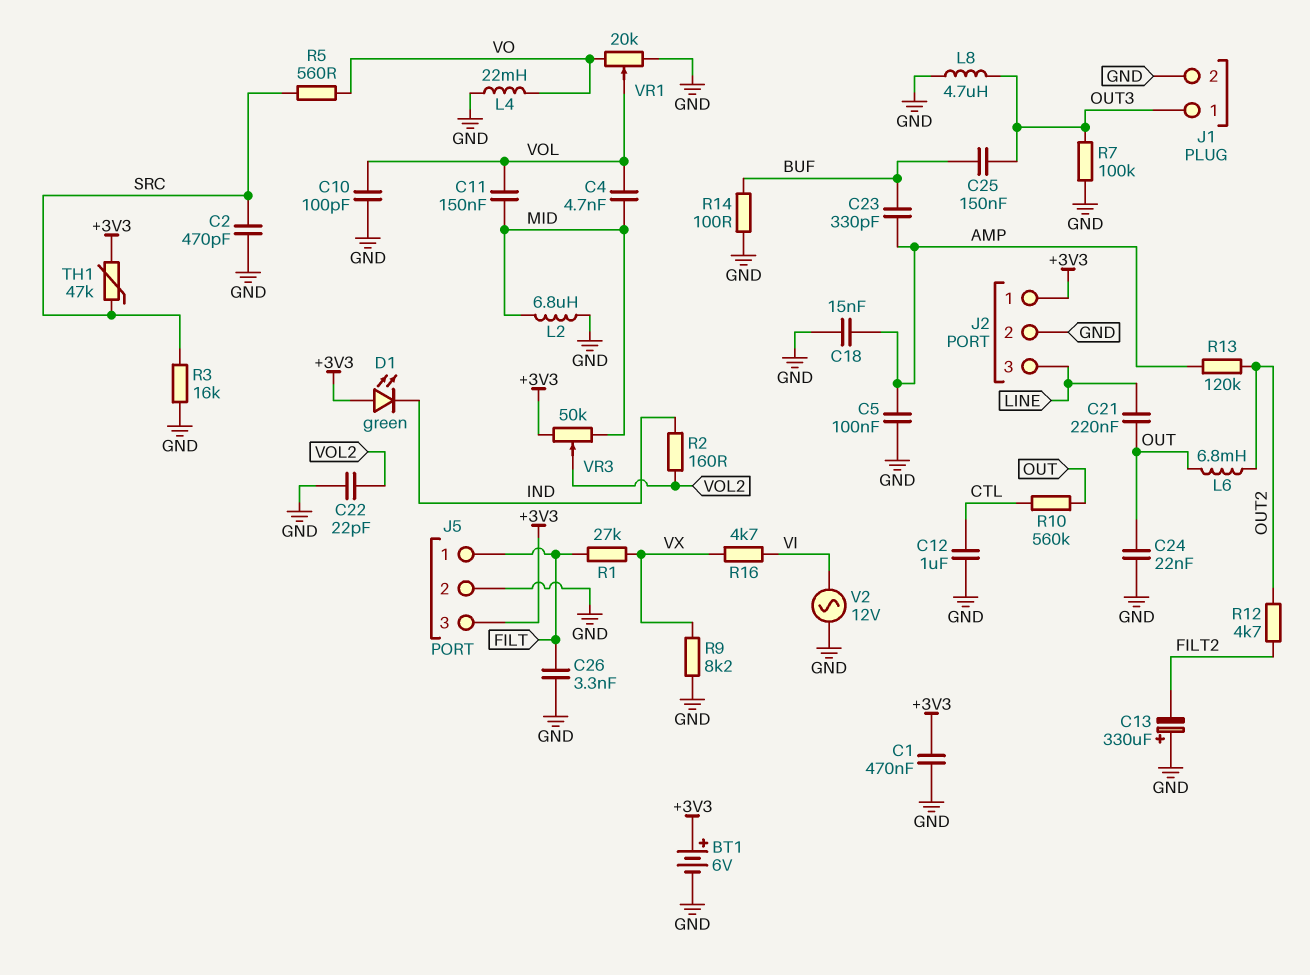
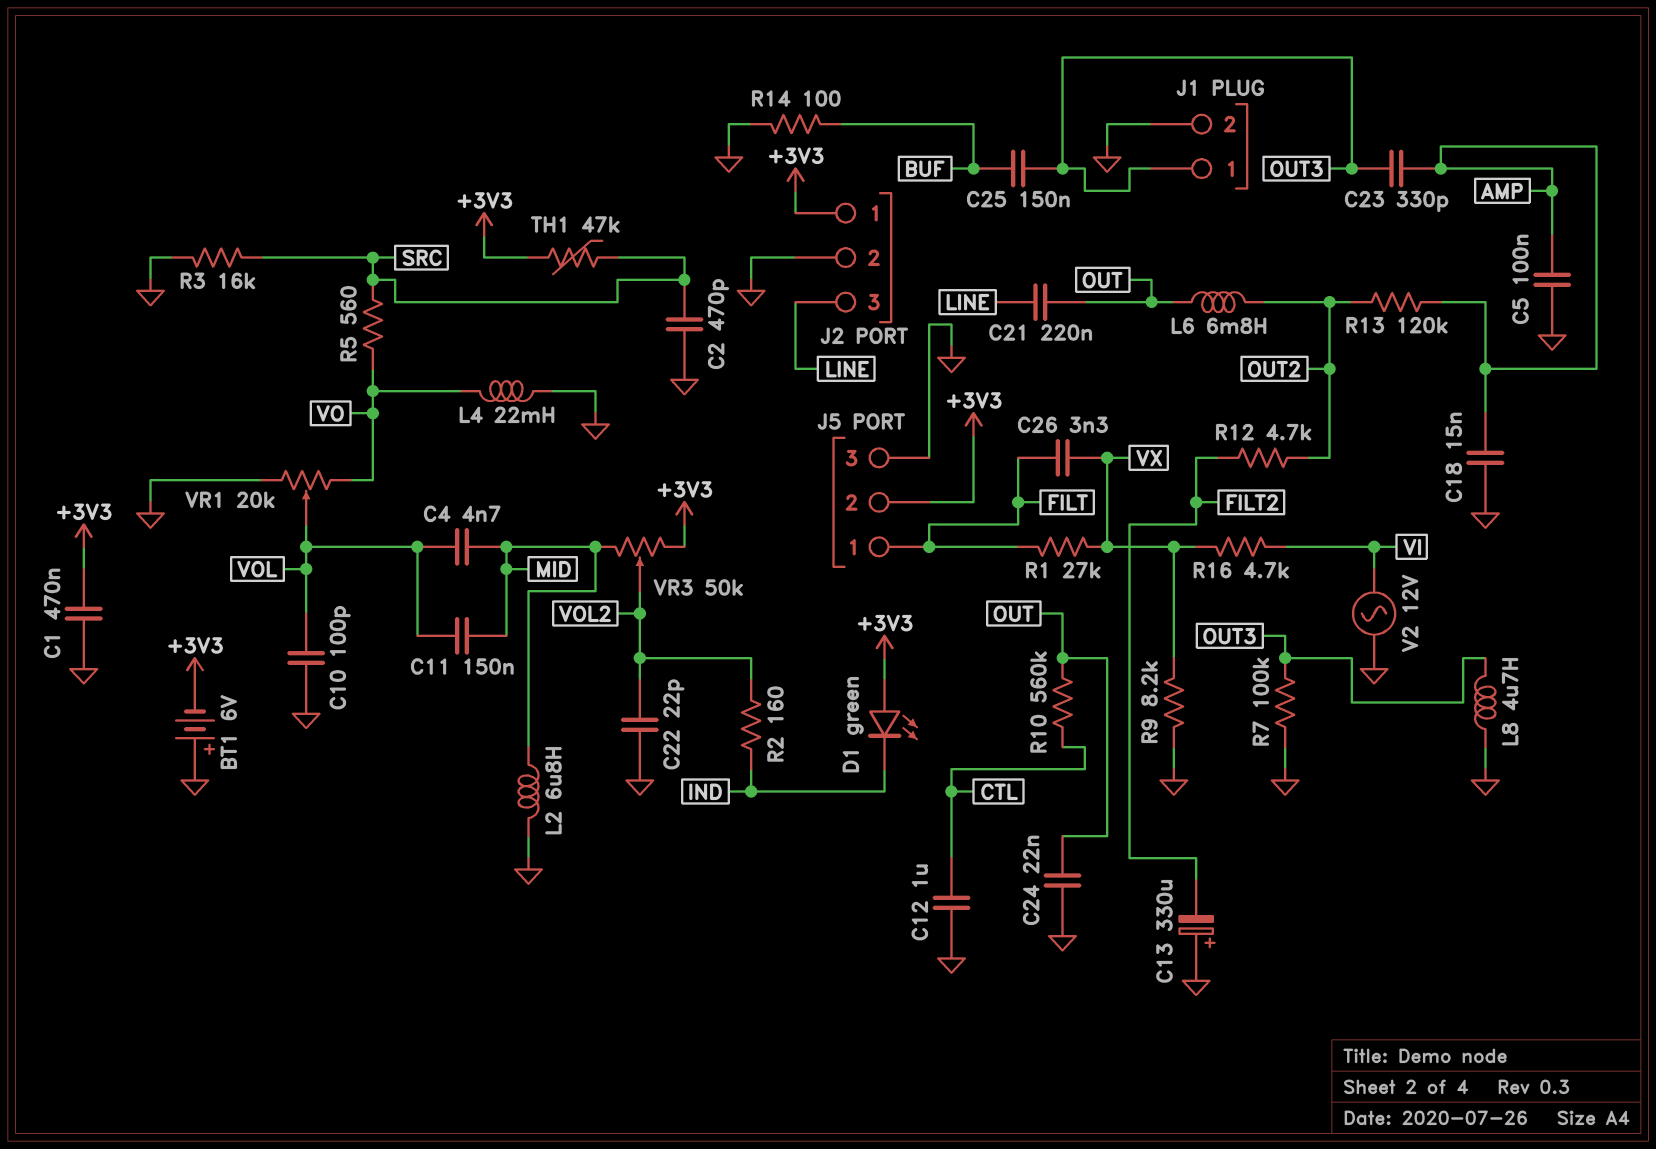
BT1: 6V (plus +3V3, minus GND) -> 6V (plus GND, minus +3V3)
C23: 330pF (AMP, BUF) -> 330pF (AMP, OUT3)
C26: 3.3nF (FILT, GND) -> 3.3nF (FILT, VX)
J5 pin 2: GND -> +3V3
J5 pin 3: +3V3 -> GND

